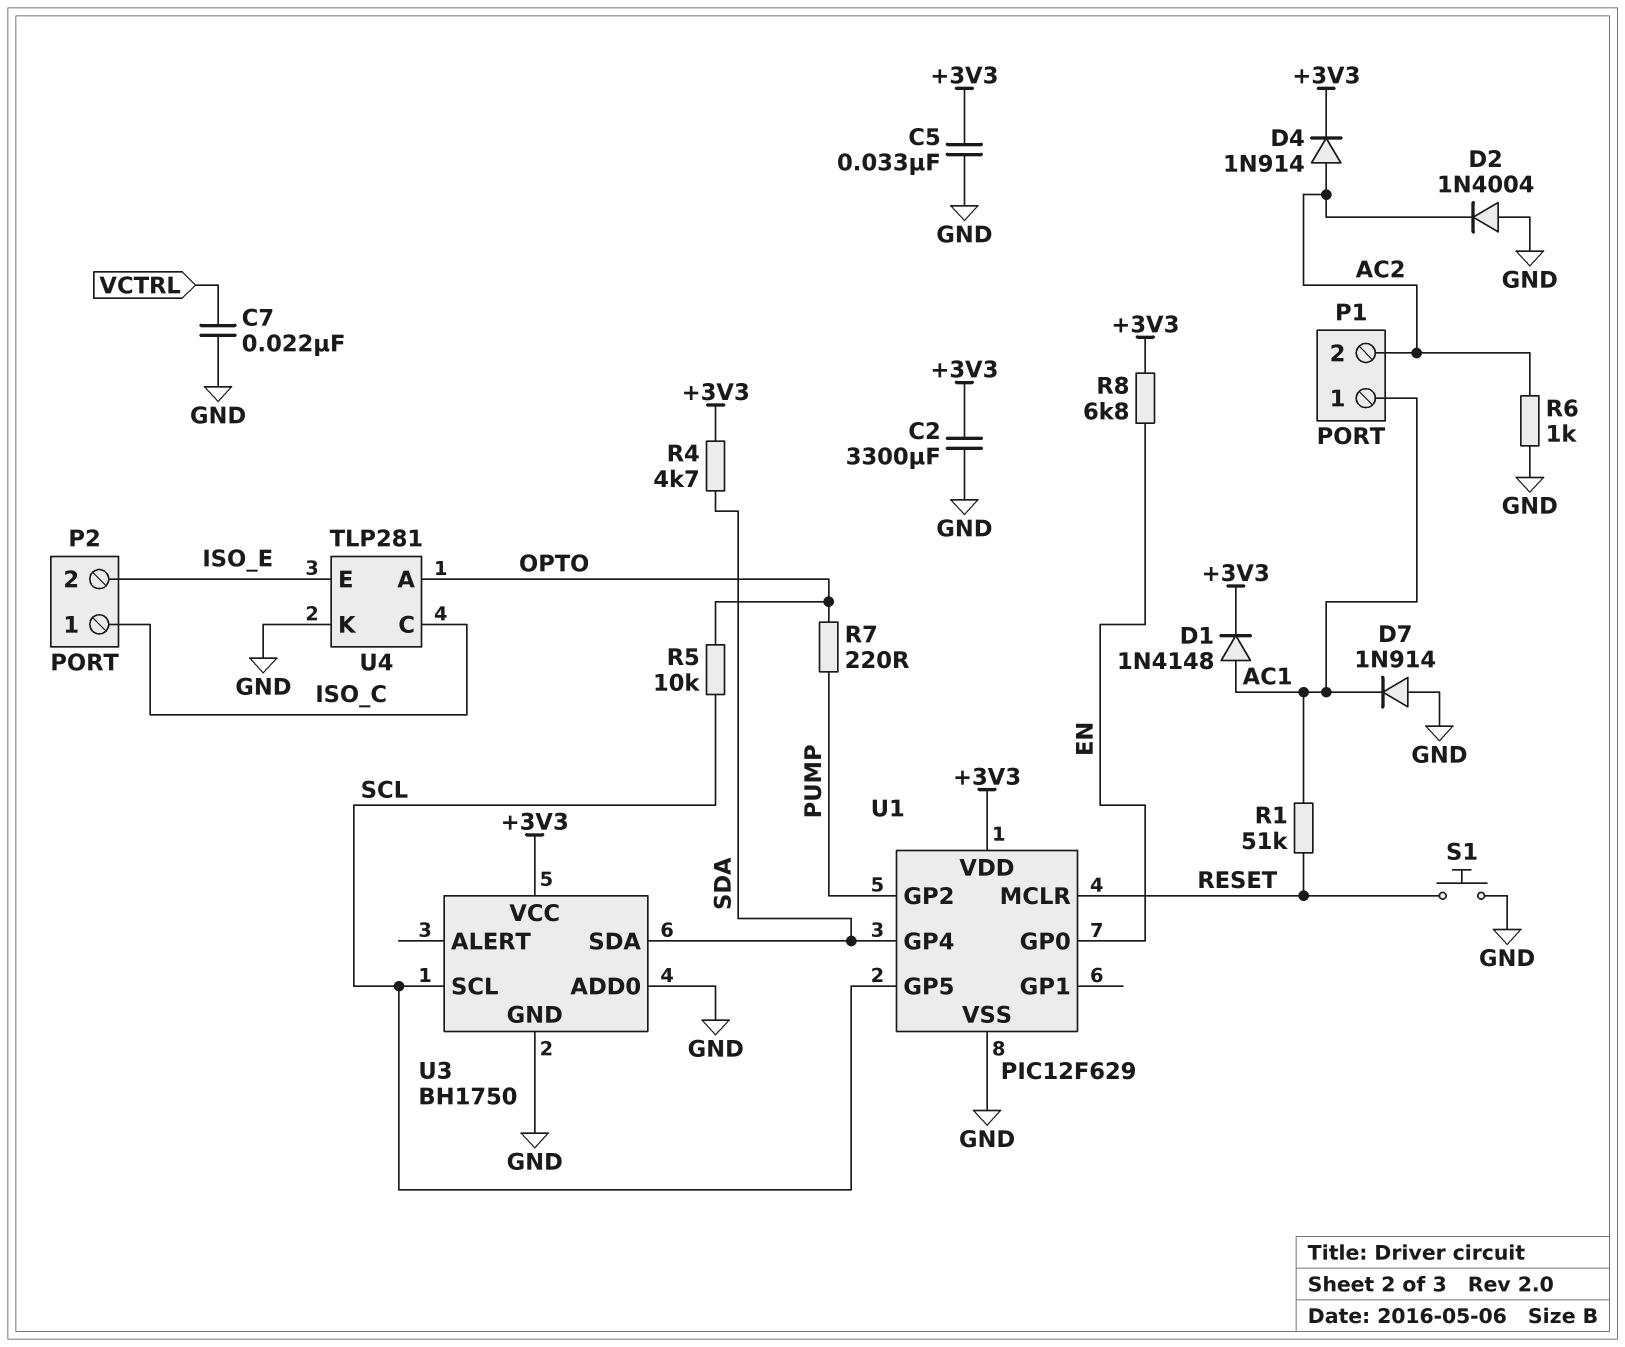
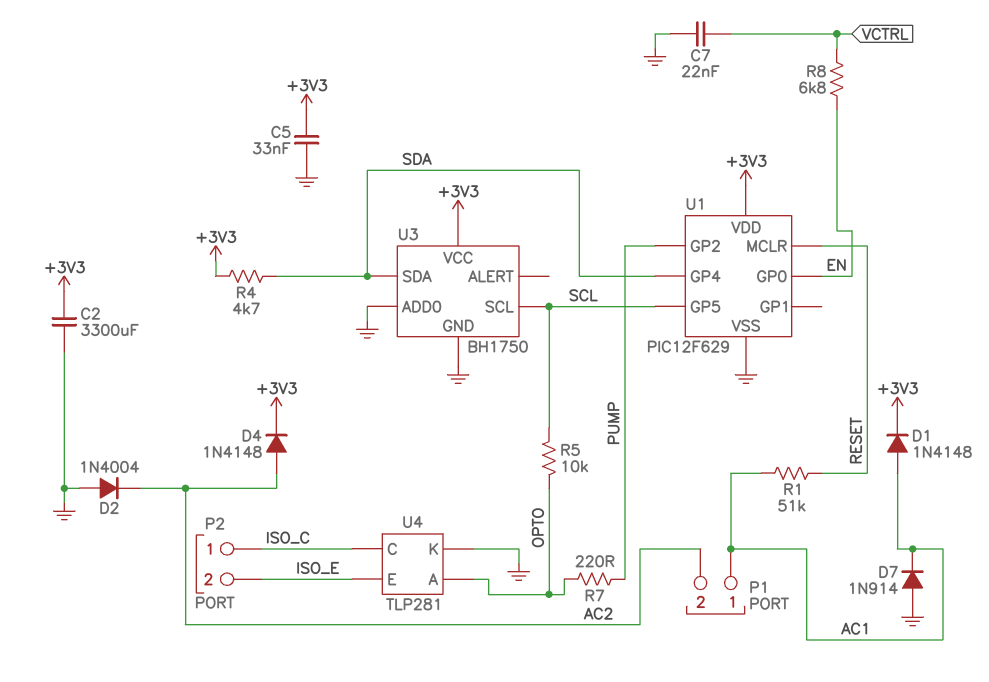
D4: diode 1N914 (A AC2, K +3V3) -> diode 1N4148 (A AC2, K +3V3)
R6: 1k (AC2, GND) -> none
R8: 6.8k (+3V3, EN) -> 6.8k (EN, VCTRL)
S1: button (GND, RESET) -> none

